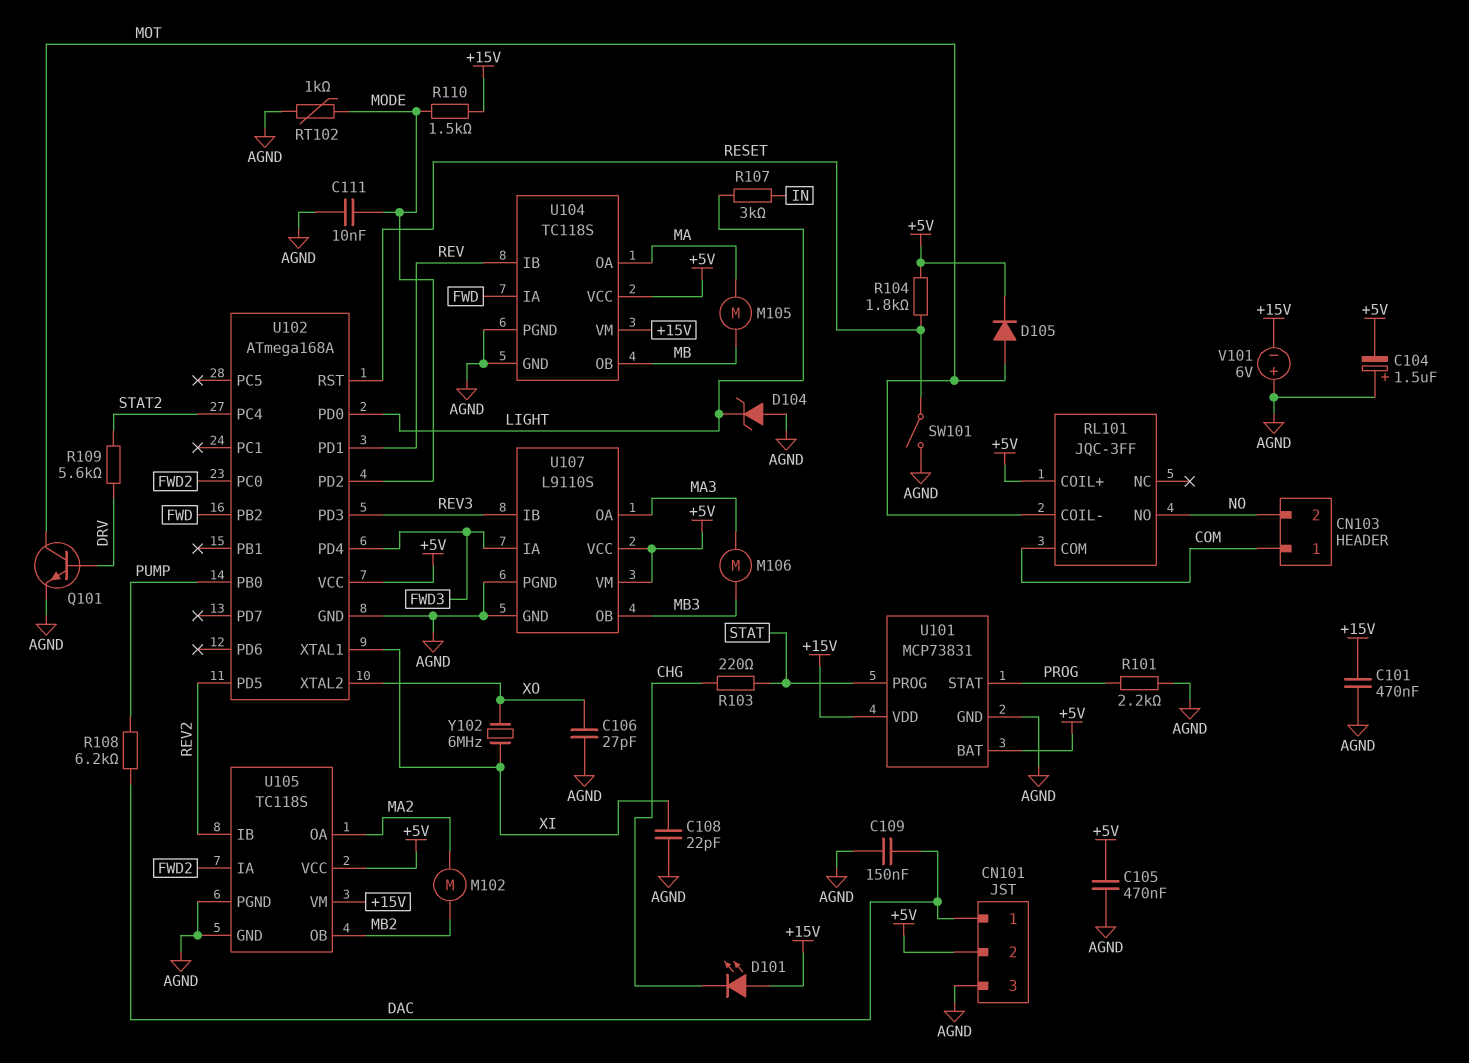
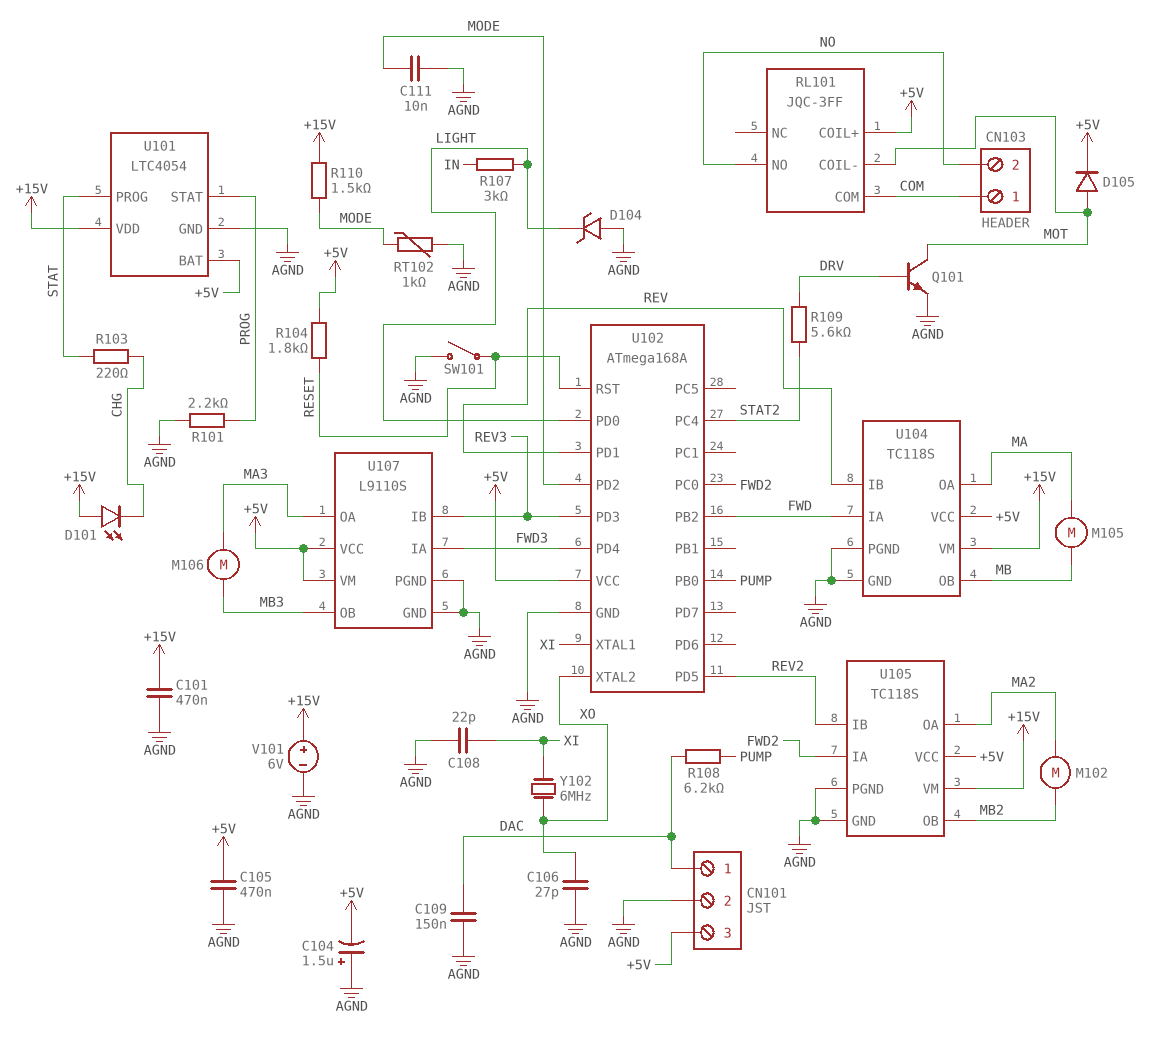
CN101 pin 2: +5V -> AGND
CN101 pin 3: AGND -> +5V
U101: MCP73831 -> LTC4054
V101: 6V (plus AGND, minus +15V) -> 6V (plus +15V, minus AGND)

